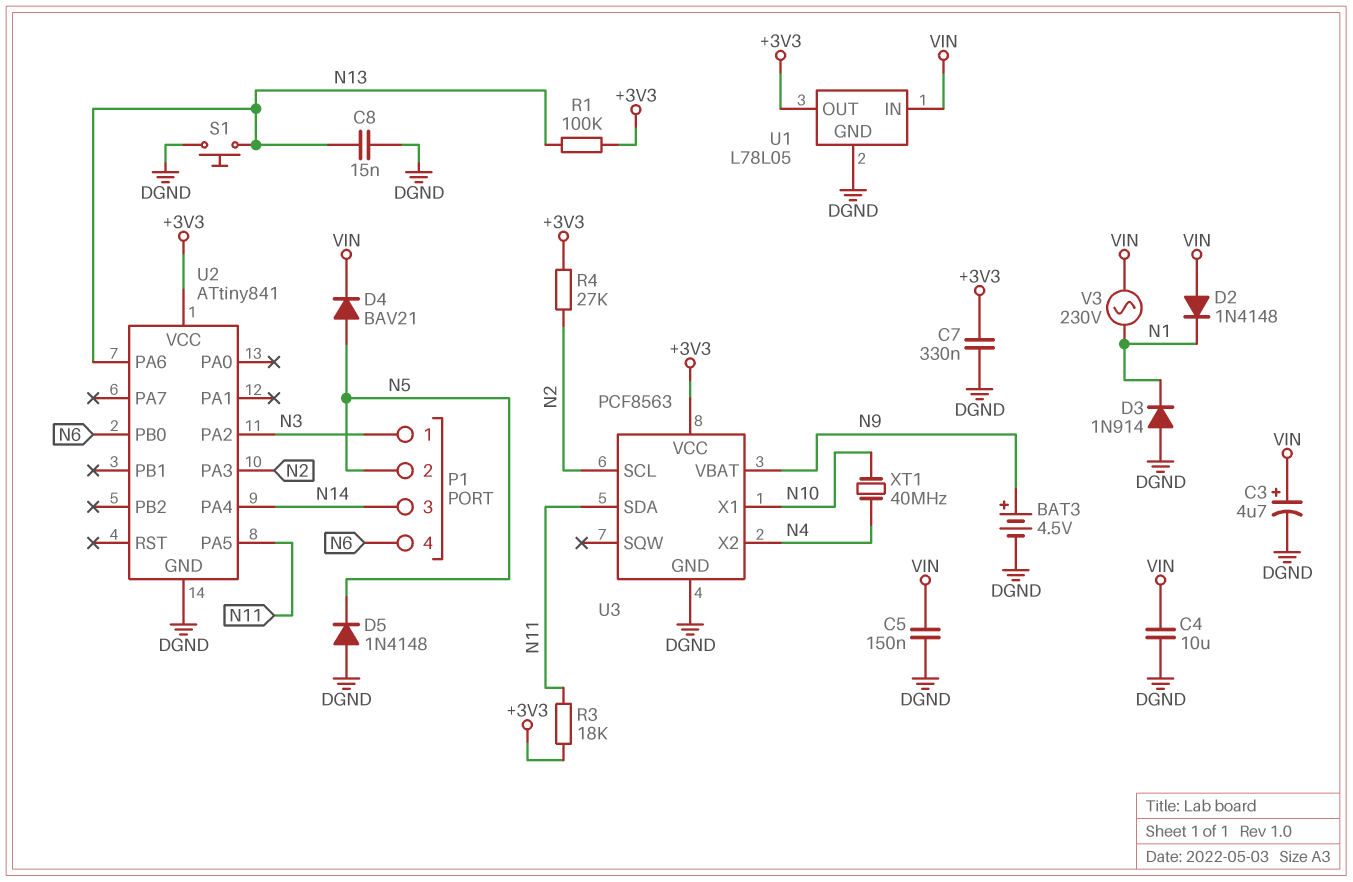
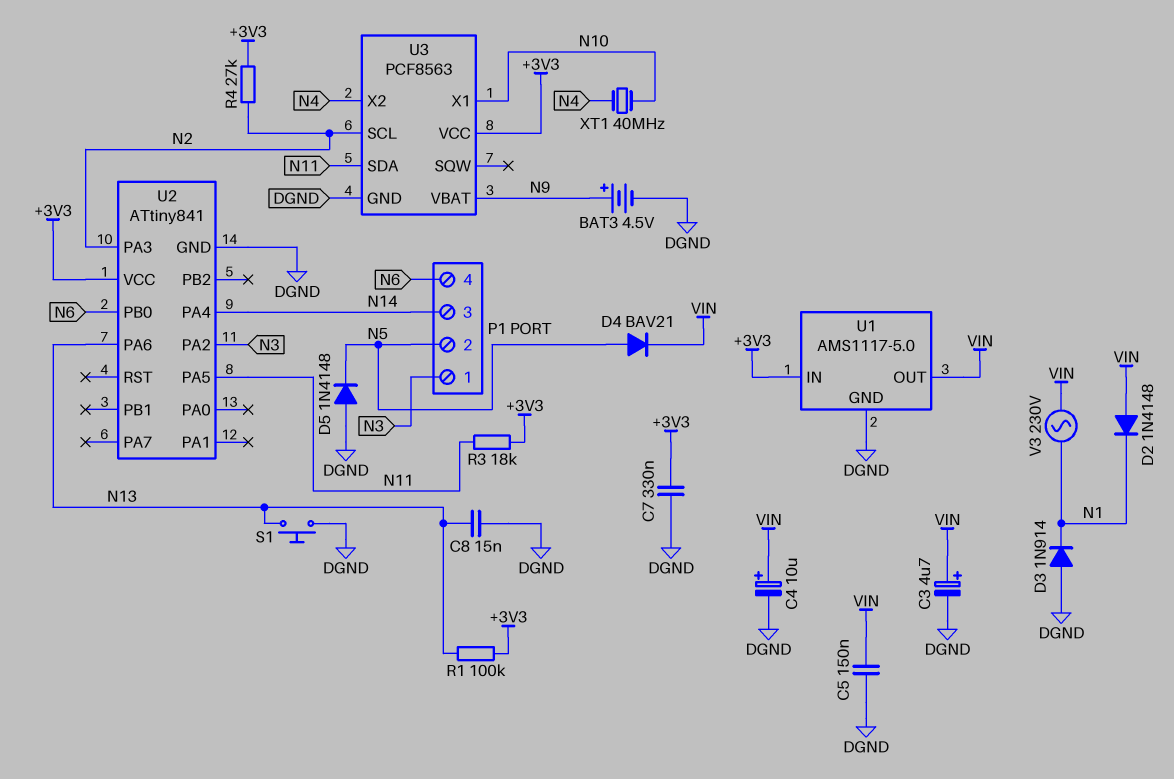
C4: 10uF (DGND, VIN) -> 10uF (plus VIN, minus DGND)
U1: L78L05 -> AMS1117-5.0
U1 pin IN: VIN -> +3V3
U1 pin OUT: +3V3 -> VIN

